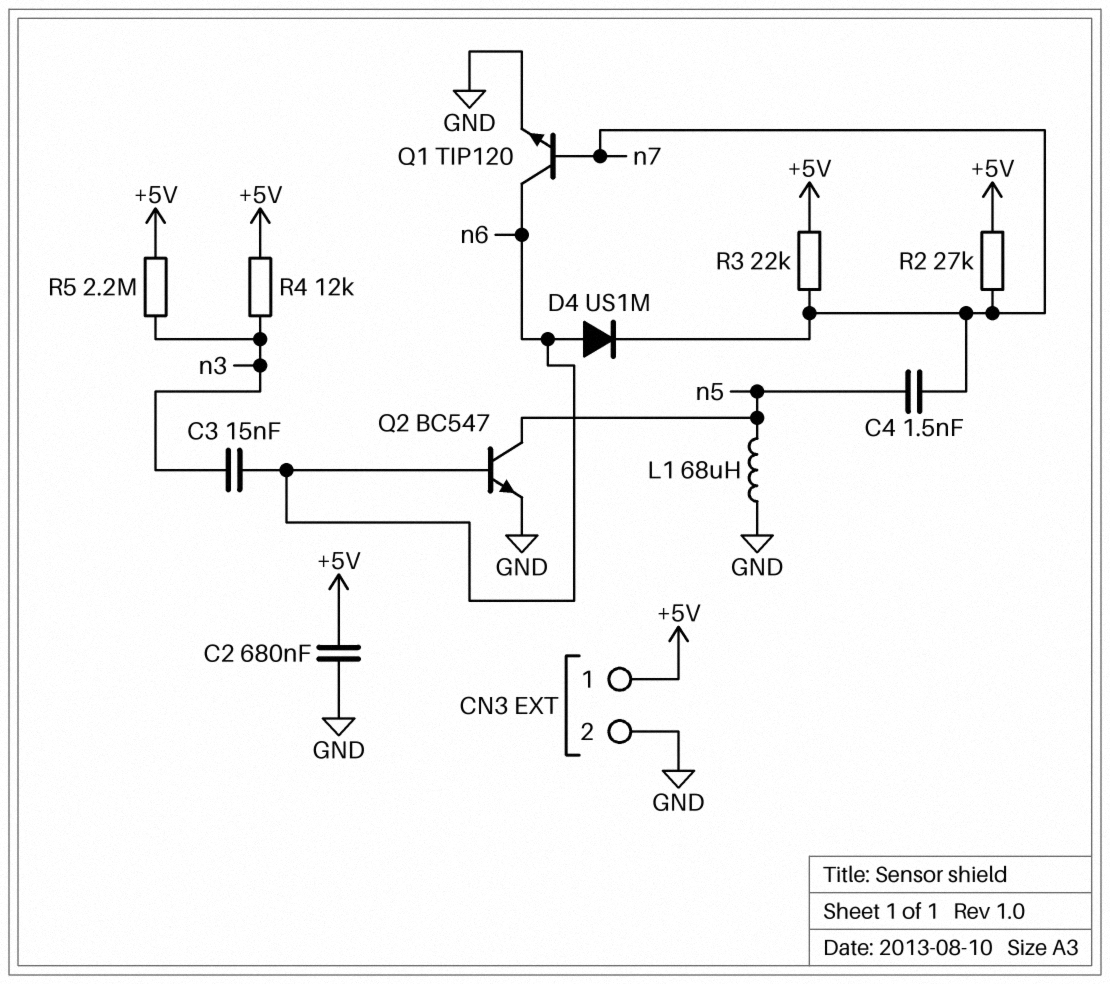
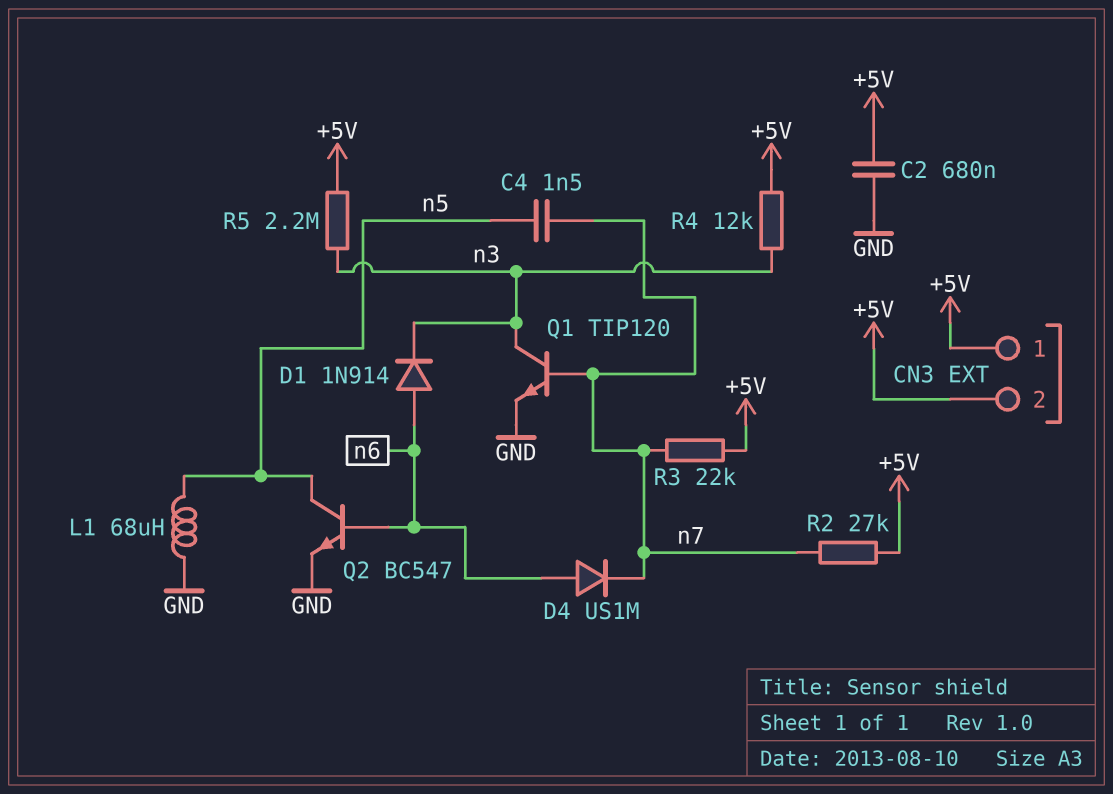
C3: 15nF (n3, n6) -> none
CN3 pin 2: GND -> +5V
D1: none -> diode 1N914 (A n6, K n3)
Q1: NPN TIP120 (B n7, C n6, E GND) -> NPN TIP120 (B n7, C n3, E GND)

